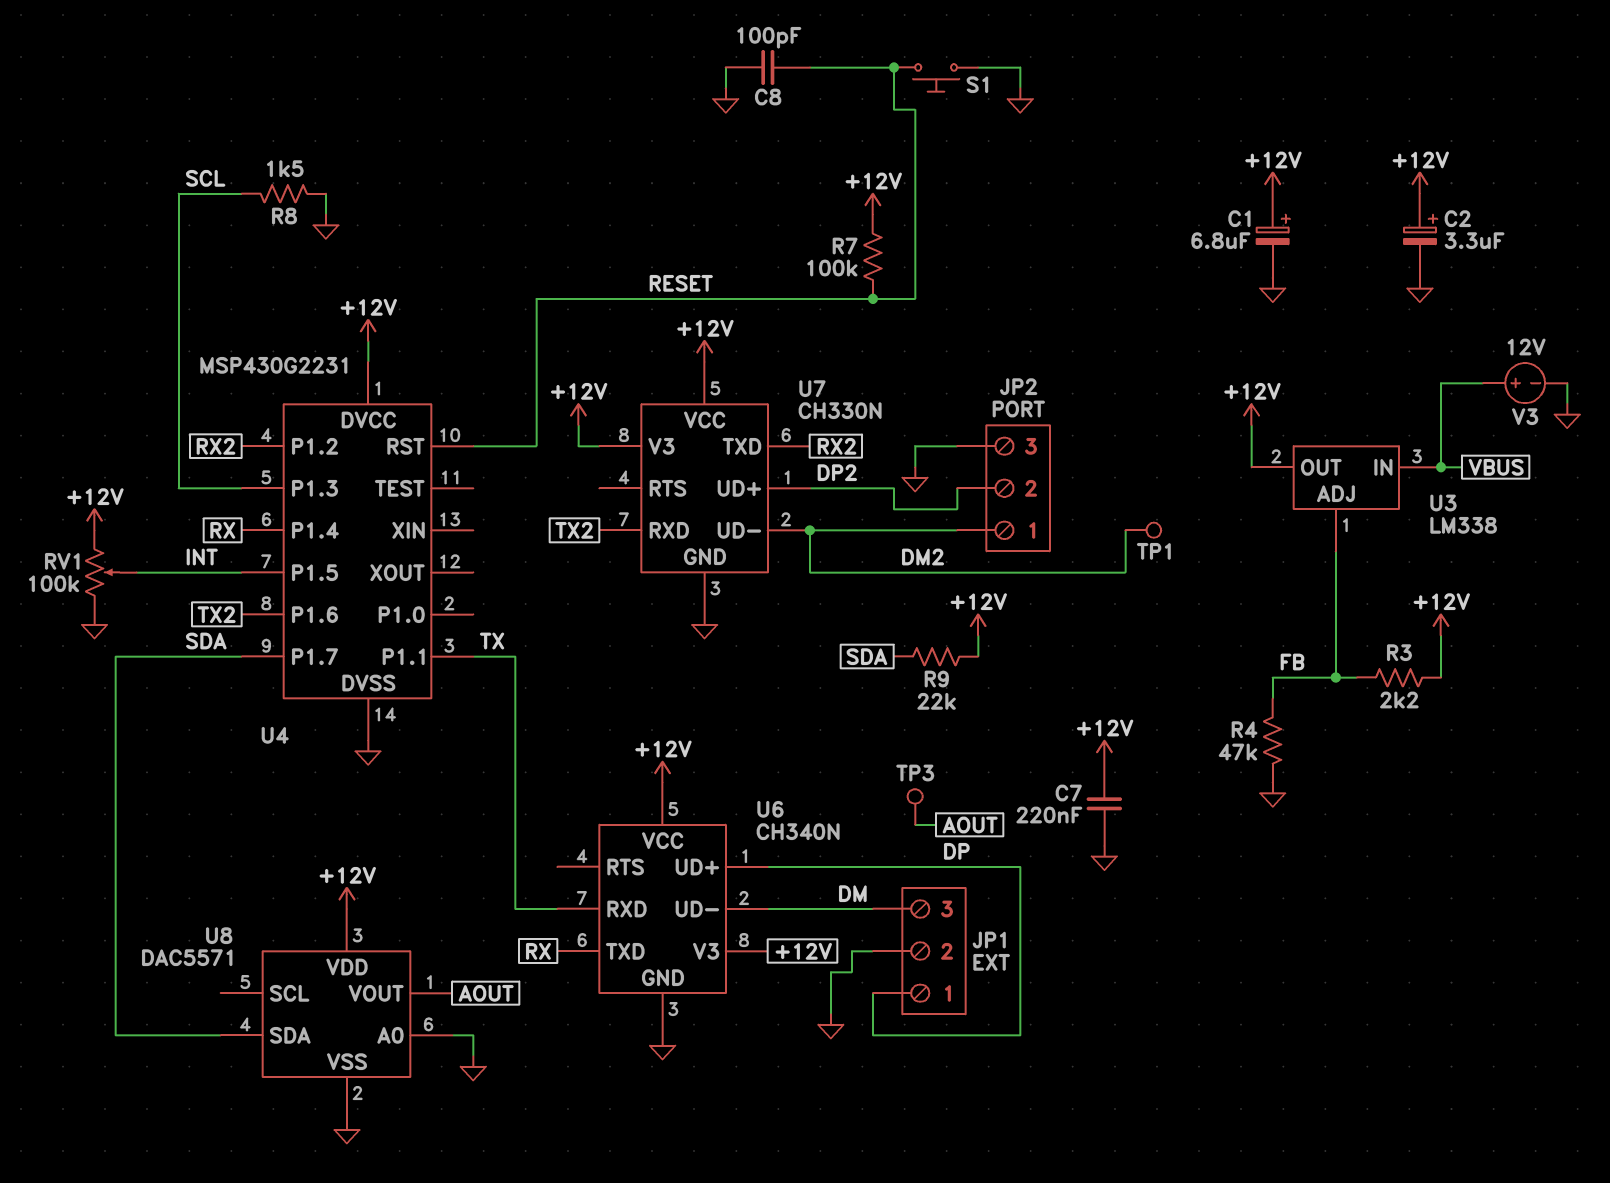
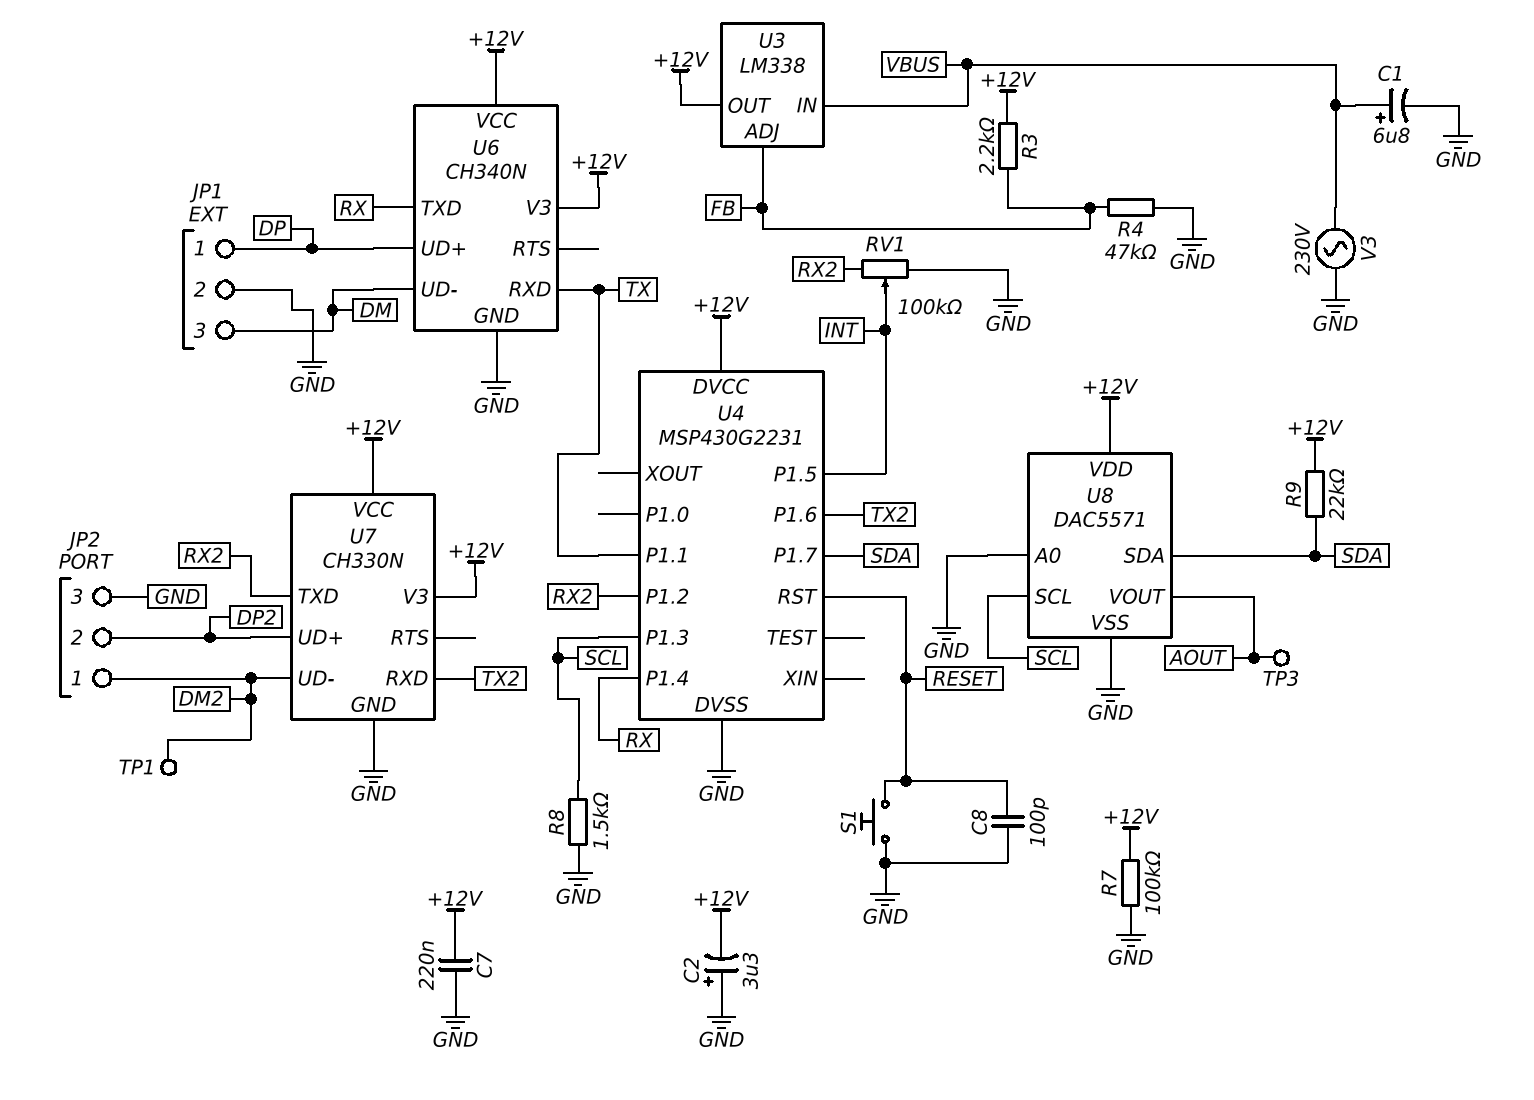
C1: 6.8uF (plus +12V, minus GND) -> 6.8uF (plus VBUS, minus GND)
C2: 3.3uF (plus +12V, minus GND) -> 3.3uF (plus GND, minus +12V)
R7: 100k (+12V, RESET) -> 100k (+12V, GND)
RV1: 100k (+12V, GND, wiper INT) -> 100k (GND, RX2, wiper INT)
U8 pin SCL: none -> SCL
V3: 12V (plus VBUS, minus GND) -> AC 230V (GND, VBUS)

